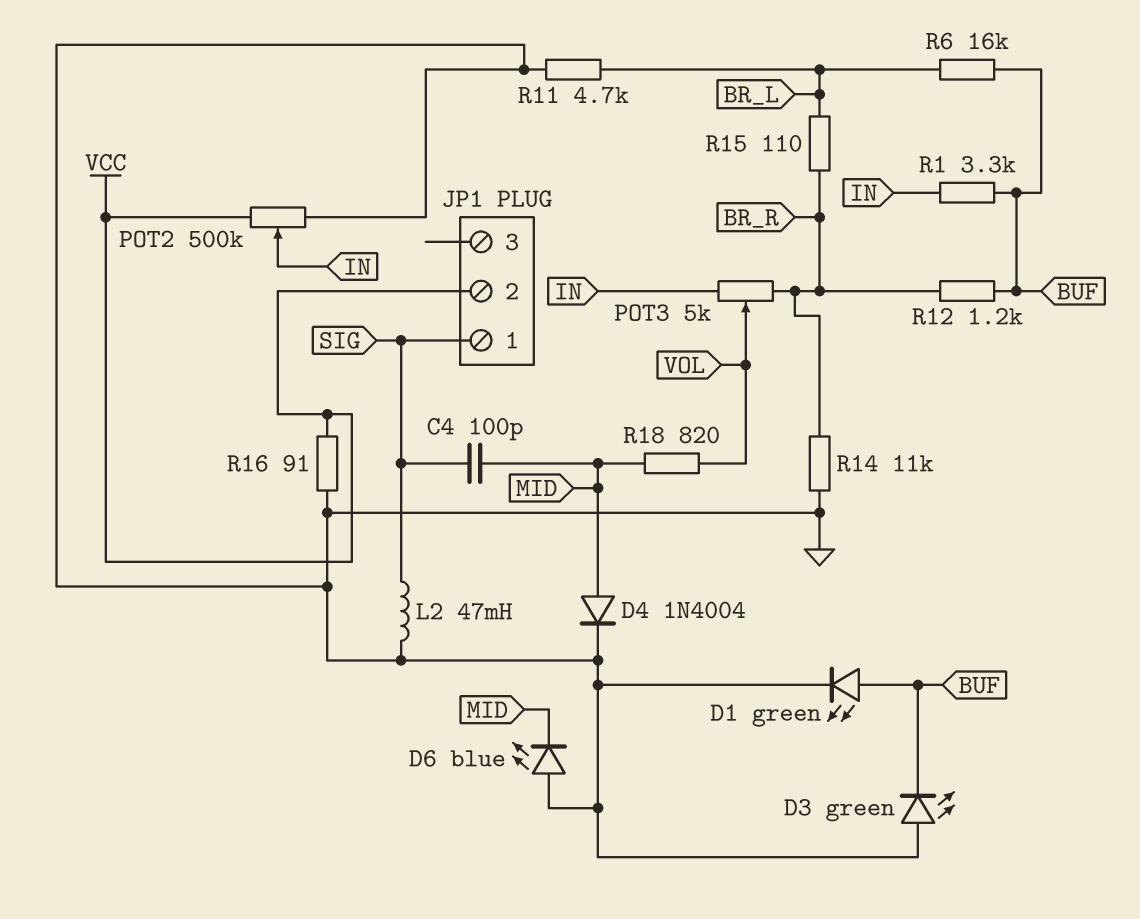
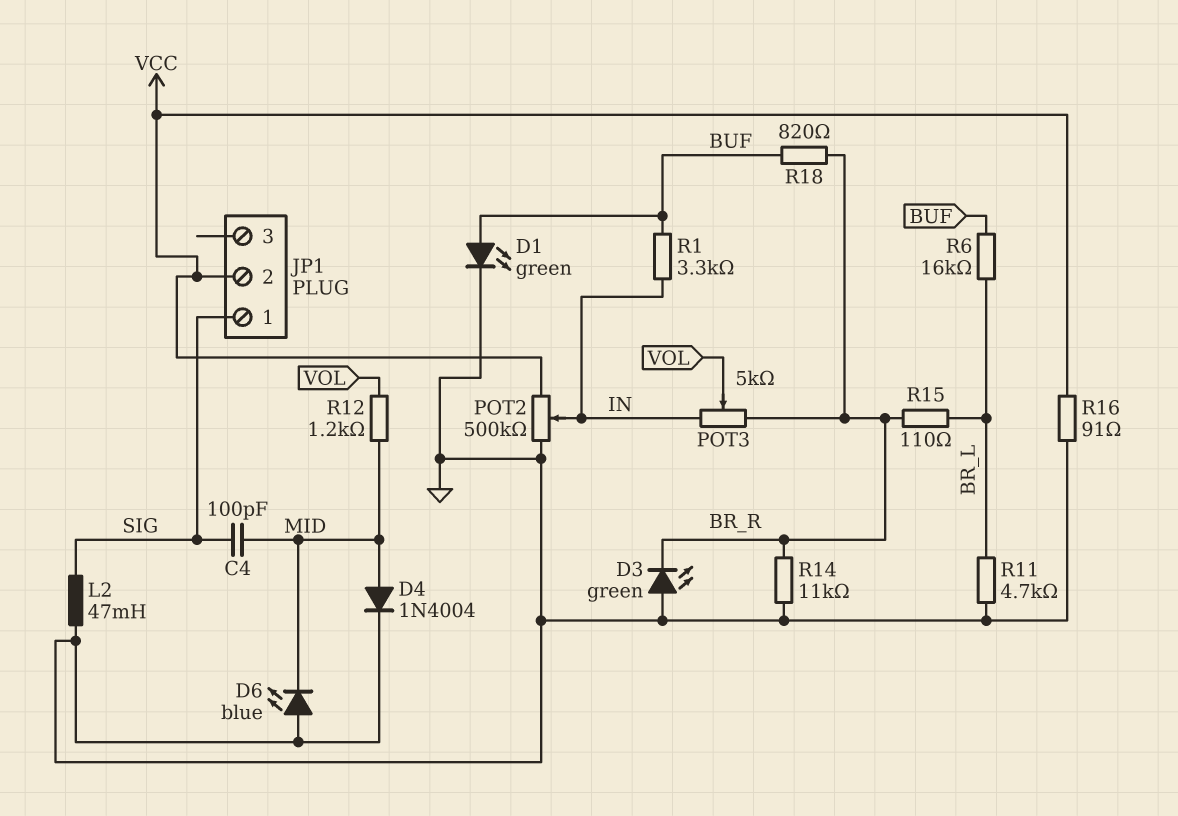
D3: LED green (A GND, K BUF) -> LED green (A GND, K BR_R)
R12: 1.2k (BR_R, BUF) -> 1.2k (MID, VOL)
R18: 820 (MID, VOL) -> 820 (BR_R, BUF)

